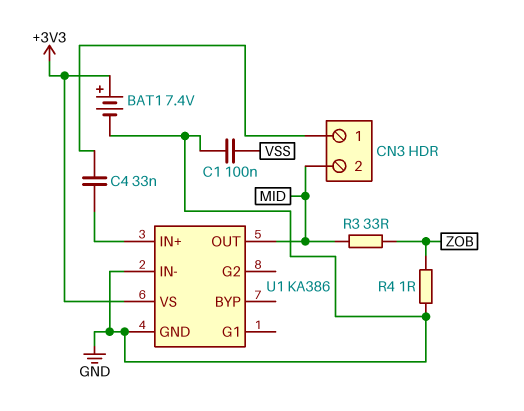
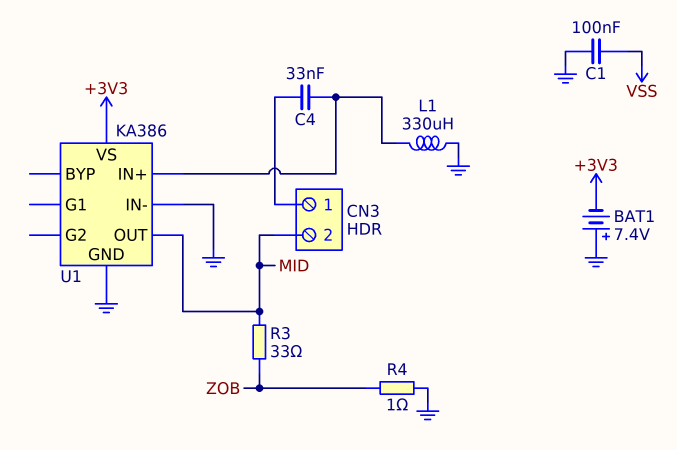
BAT1: 7.4V (plus +3V3, minus GND) -> 7.4V (plus GND, minus +3V3)
L1: none -> 330uH (GND, U1/IN+)

